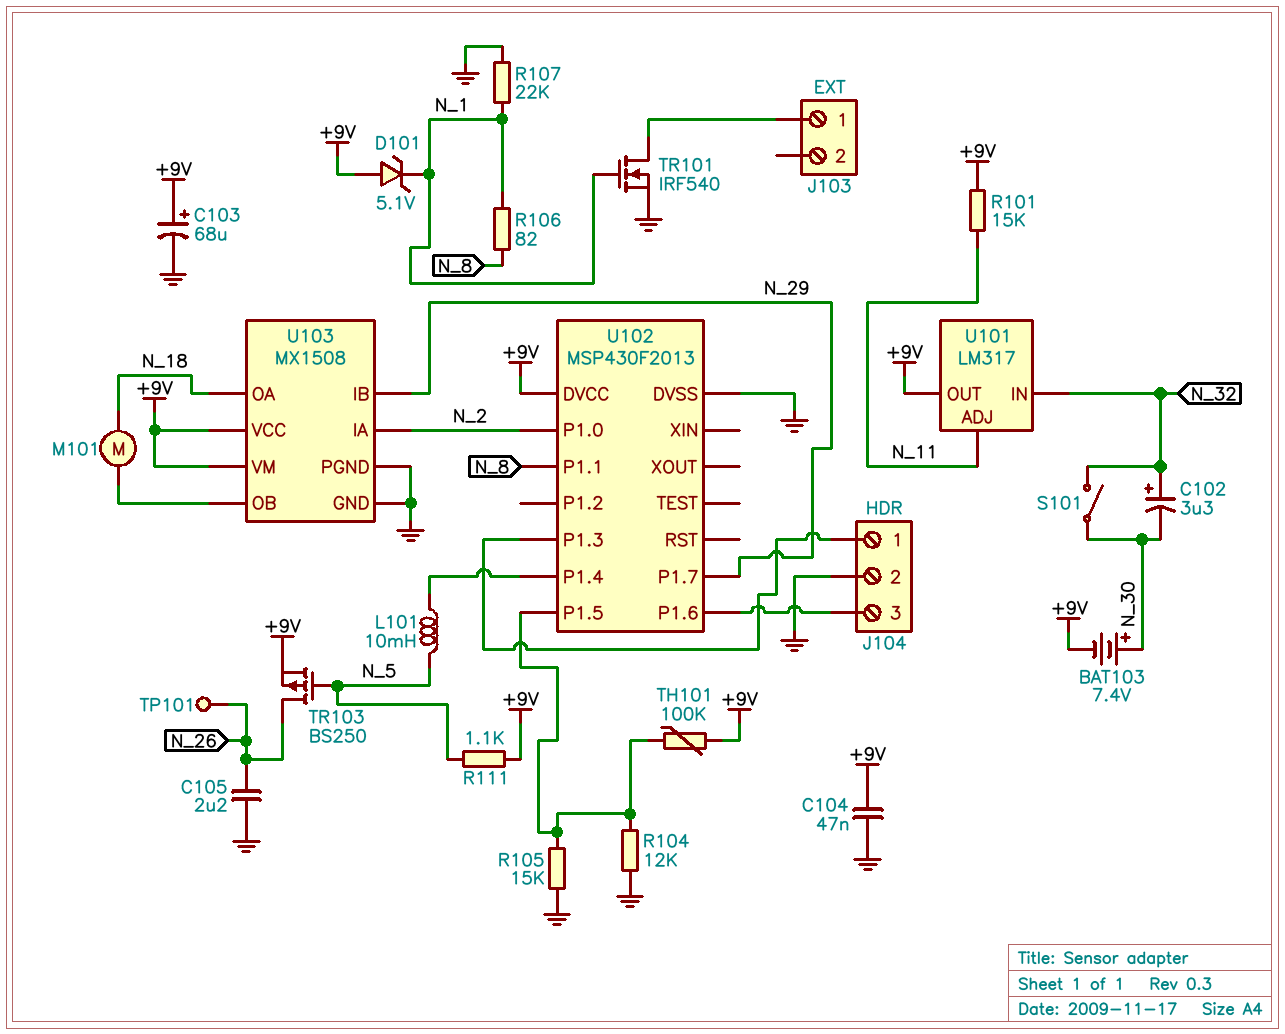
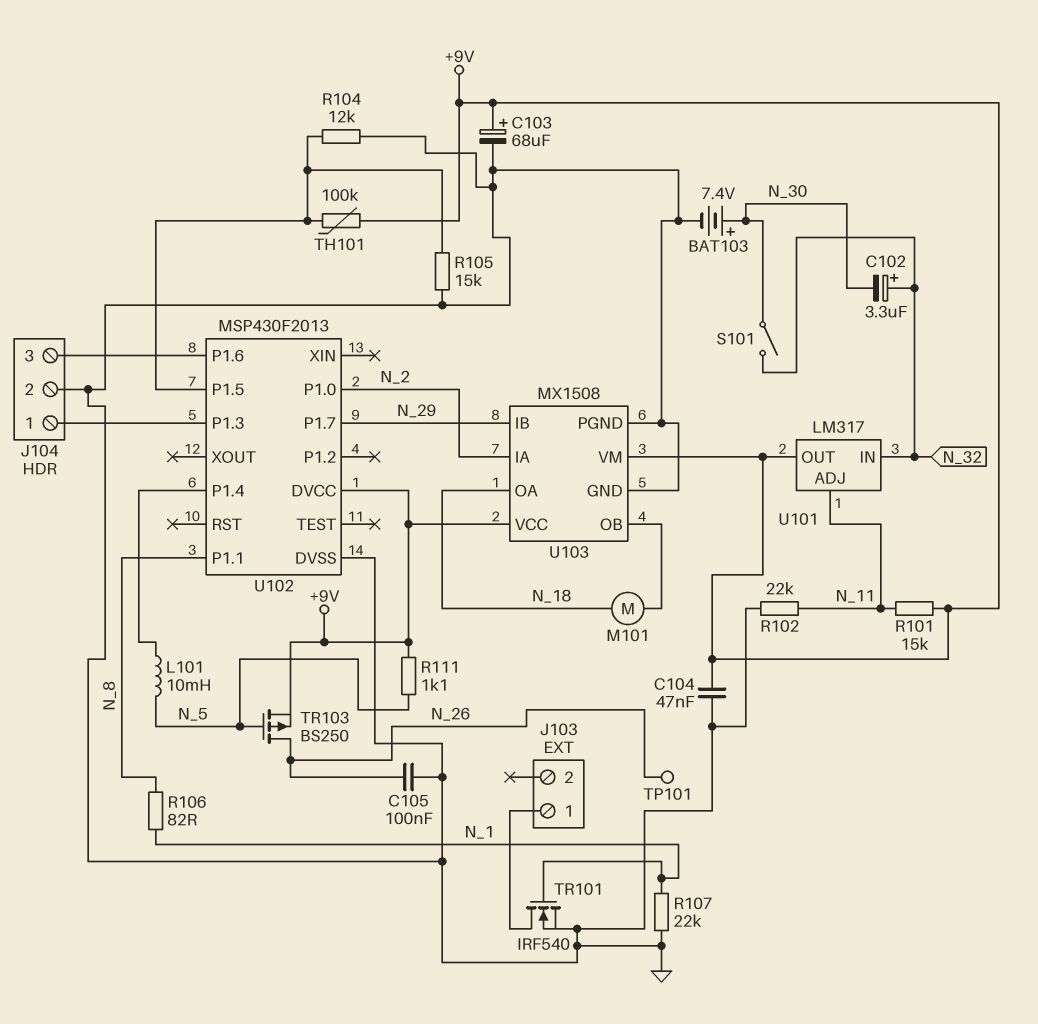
BAT103: 7.4V (plus N_30, minus +9V) -> 7.4V (plus N_30, minus GND)
C105: 2.2uF (GND, N_26) -> 100nF (GND, N_26)
D101: zener 5.1V (A +9V, K N_1) -> none
R102: none -> 22k (GND, N_11)

